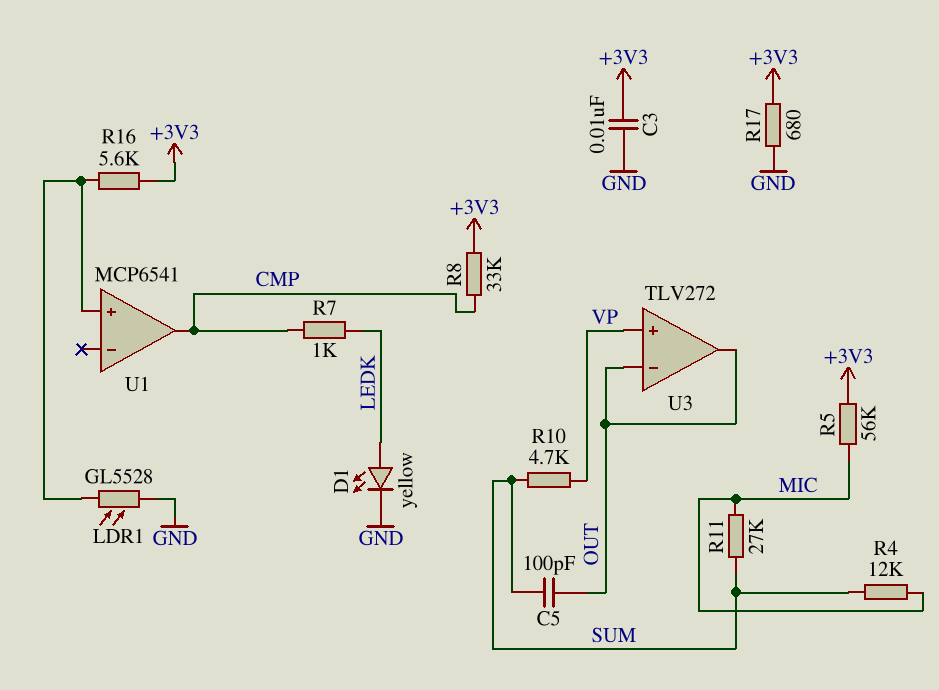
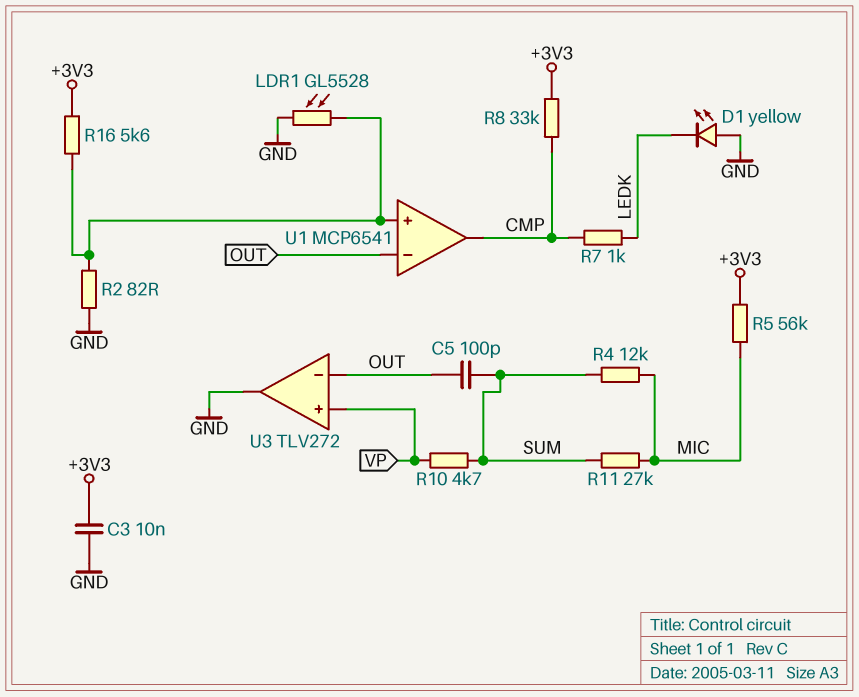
D1: LED yellow (A LEDK, K GND) -> LED yellow (A GND, K LEDK)
R2: none -> 82 (GND, U1/in+)
R17: 680 (+3V3, GND) -> none
U1 pin in-: none -> OUT
U3 pin out: OUT -> GND

